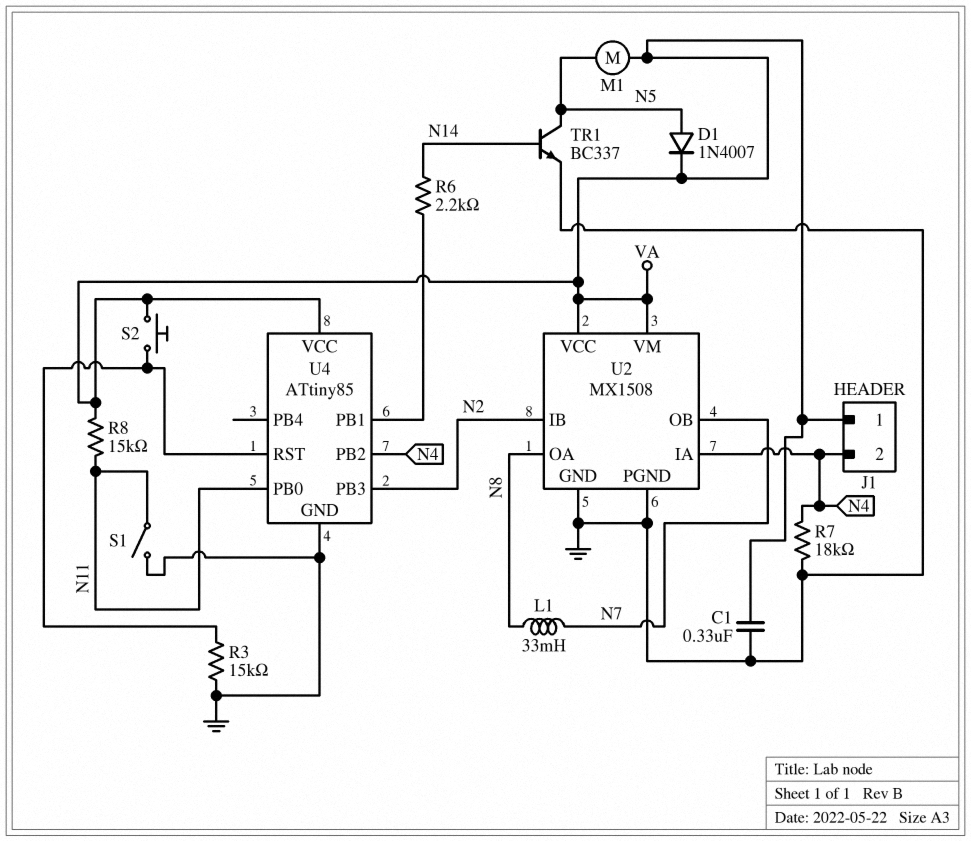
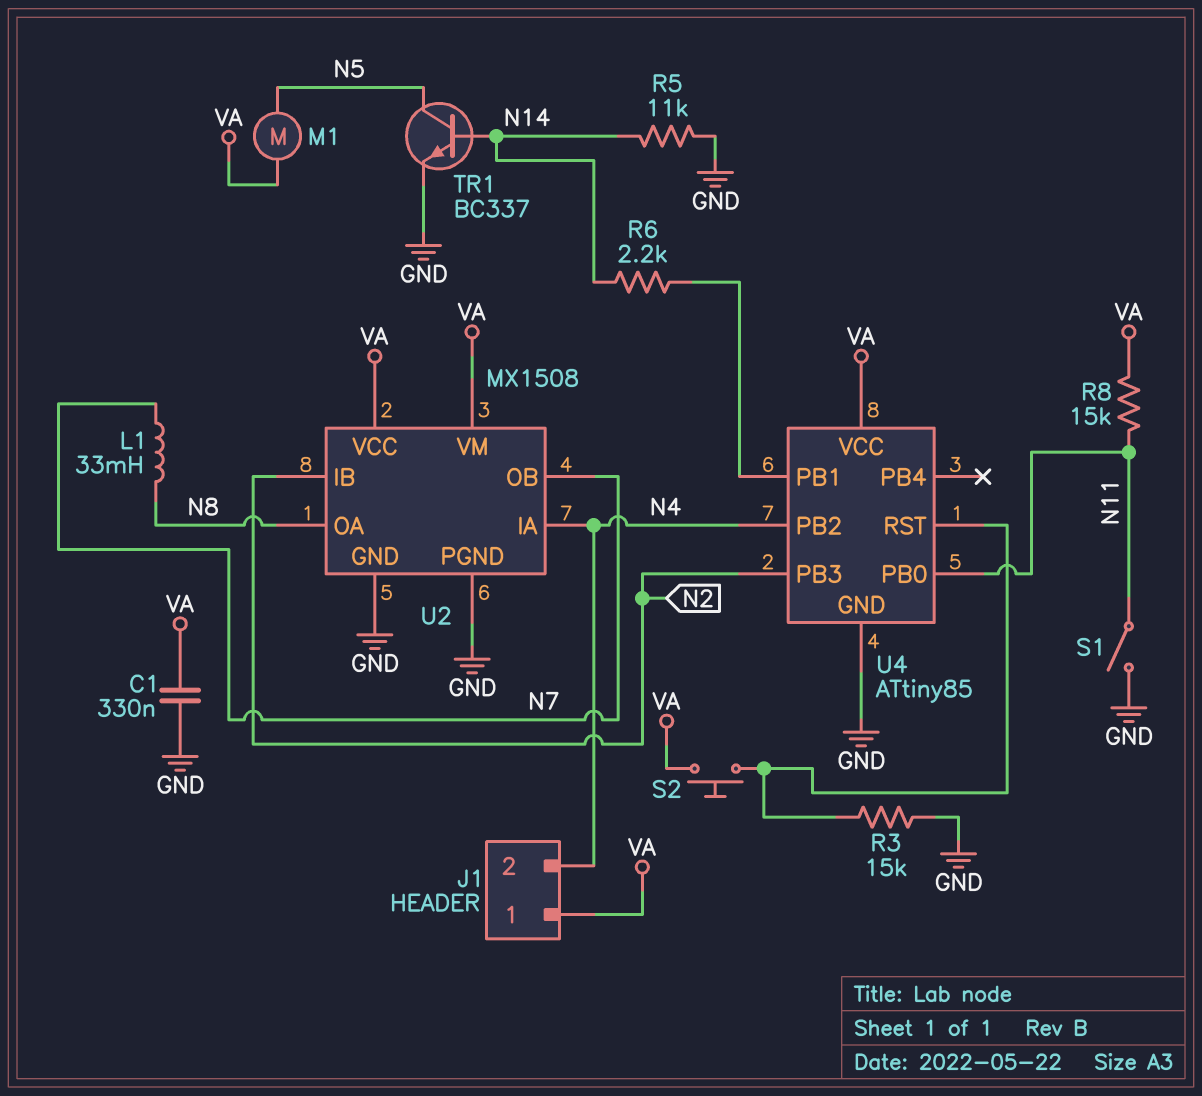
D1: diode 1N4007 (A N5, K VA) -> none
R5: none -> 11k (GND, N14)
R7: 18k (GND, N4) -> none

